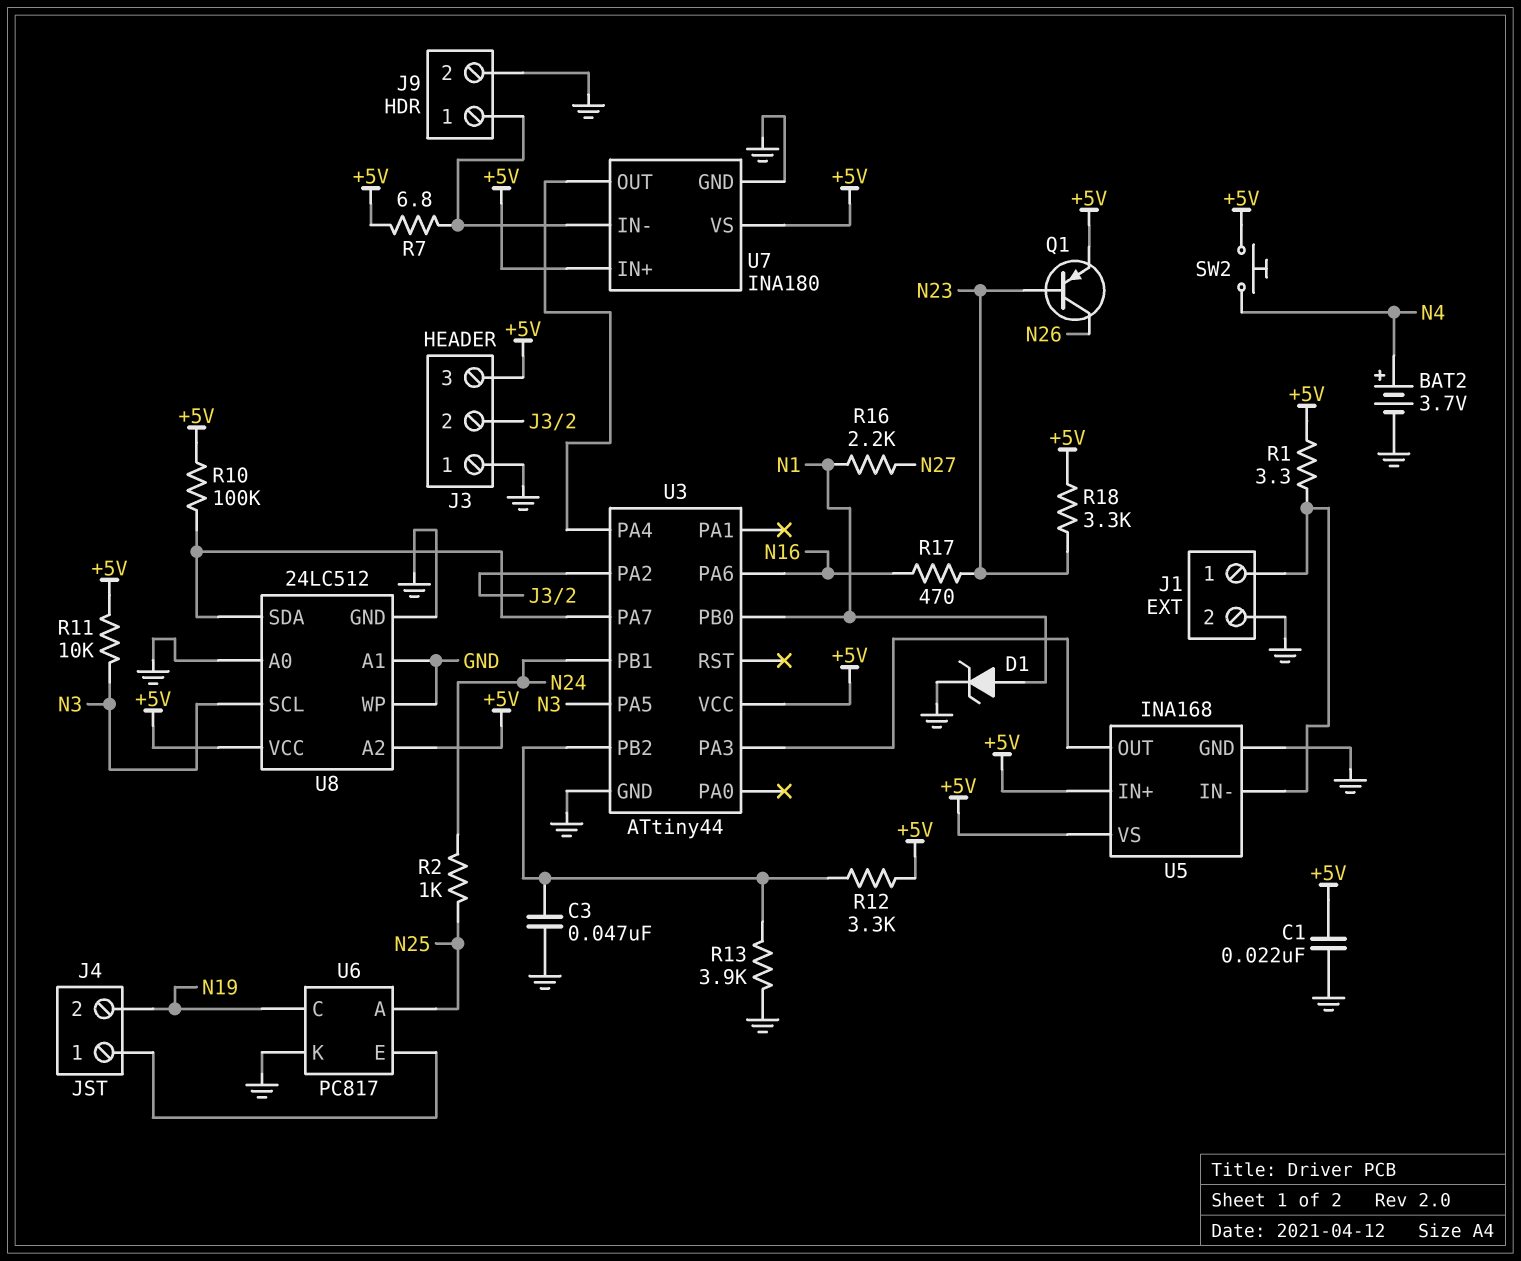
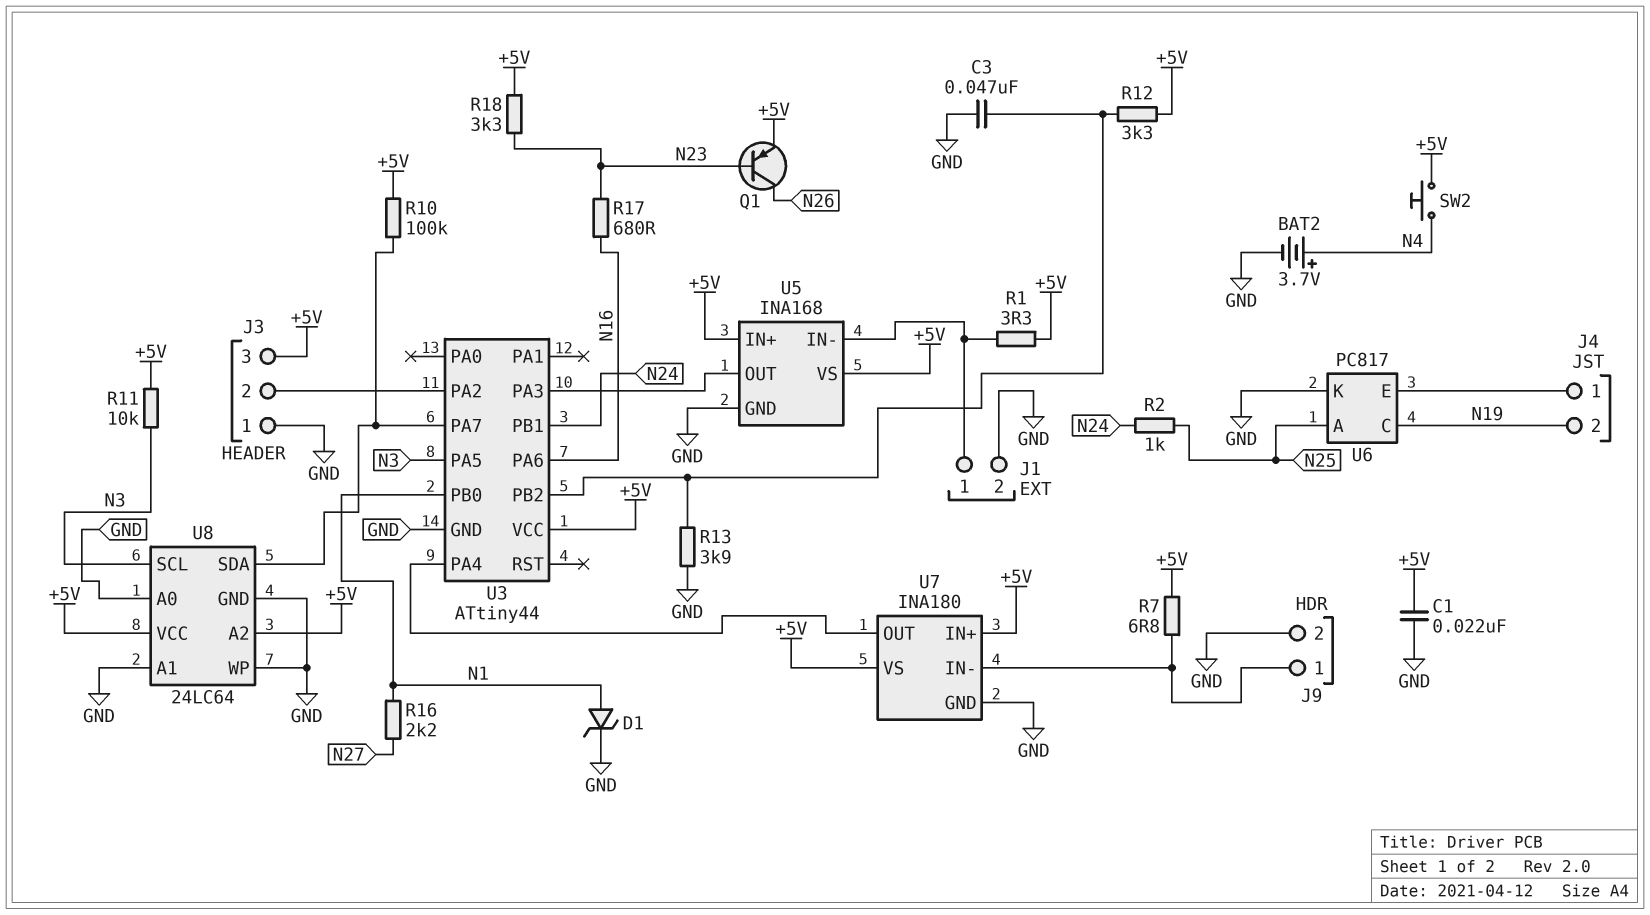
R17: 470 (N16, N23) -> 680 (N16, N23)
U8: 24LC512 -> 24LC64

